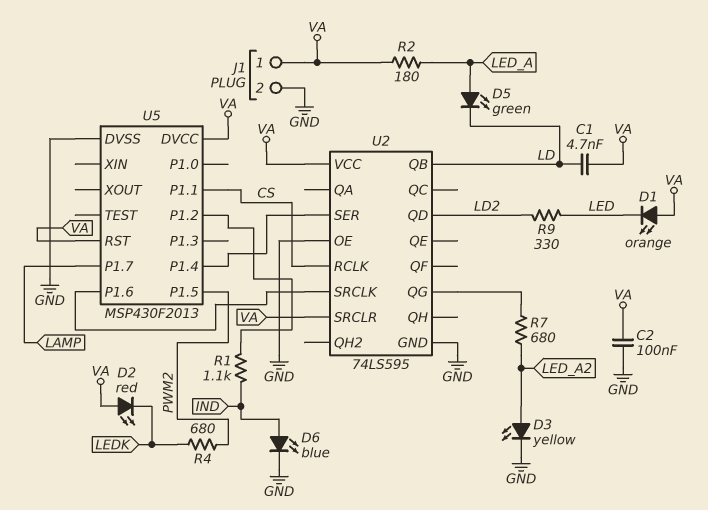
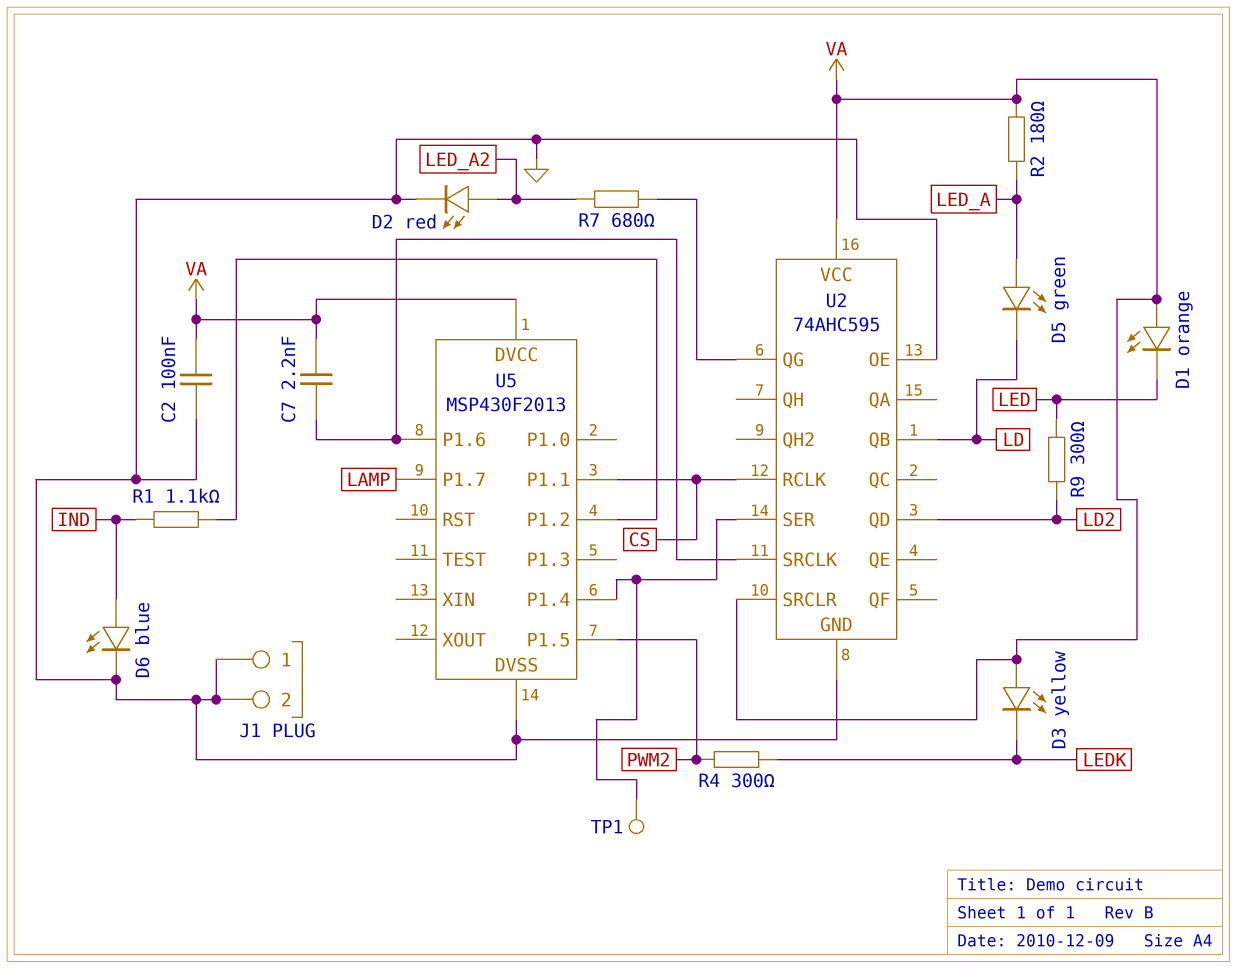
C1: 4.7nF (LD, VA) -> none
C7: none -> 2.2nF (U2/SRCLK, VA)
D2: LED red (A VA, K LEDK) -> LED red (A LED_A2, K GND)
D3: LED yellow (A LED_A2, K GND) -> LED yellow (A VA, K LEDK)
J1 pin 1: VA -> GND
R4: 680 (LEDK, PWM2) -> 300 (LEDK, PWM2)
R9: 330 (LD2, LED) -> 300 (LD2, LED)
TP1: none -> test point (U2/SER)
U2: 74LS595 -> 74AHC595
U5 pin RST: VA -> none

